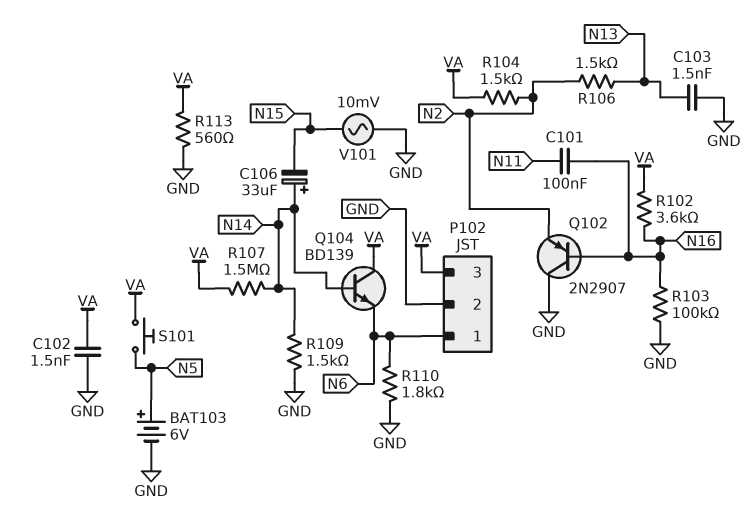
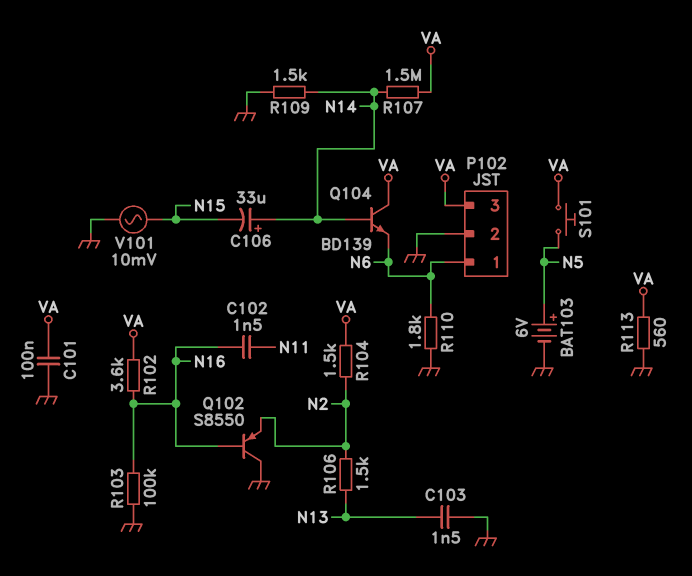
C101: 100nF (N11, N16) -> 100nF (GND, VA)
C102: 1.5nF (GND, VA) -> 1.5nF (N11, N16)
Q102: PNP 2N2907 (B N16, C GND, E N2) -> PNP S8550 (B N16, C GND, E N2)

